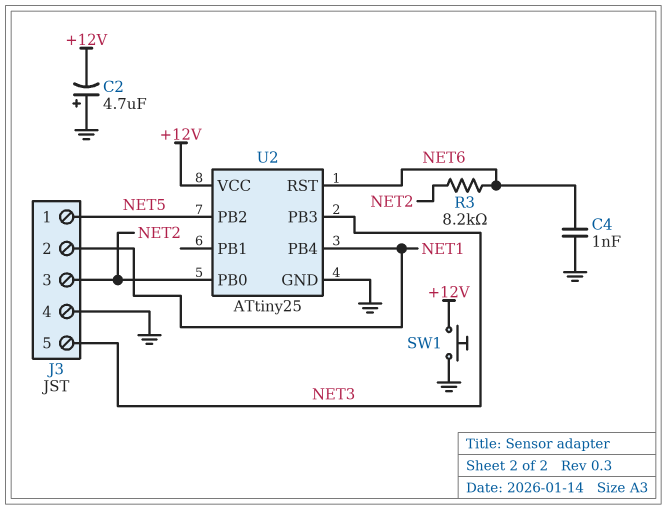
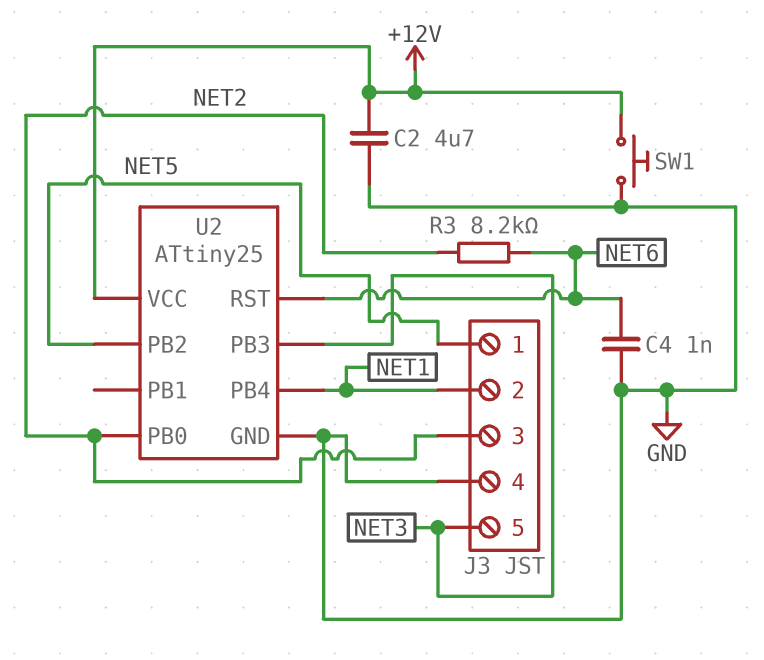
C2: 4.7uF (plus GND, minus +12V) -> 4.7uF (+12V, GND)

